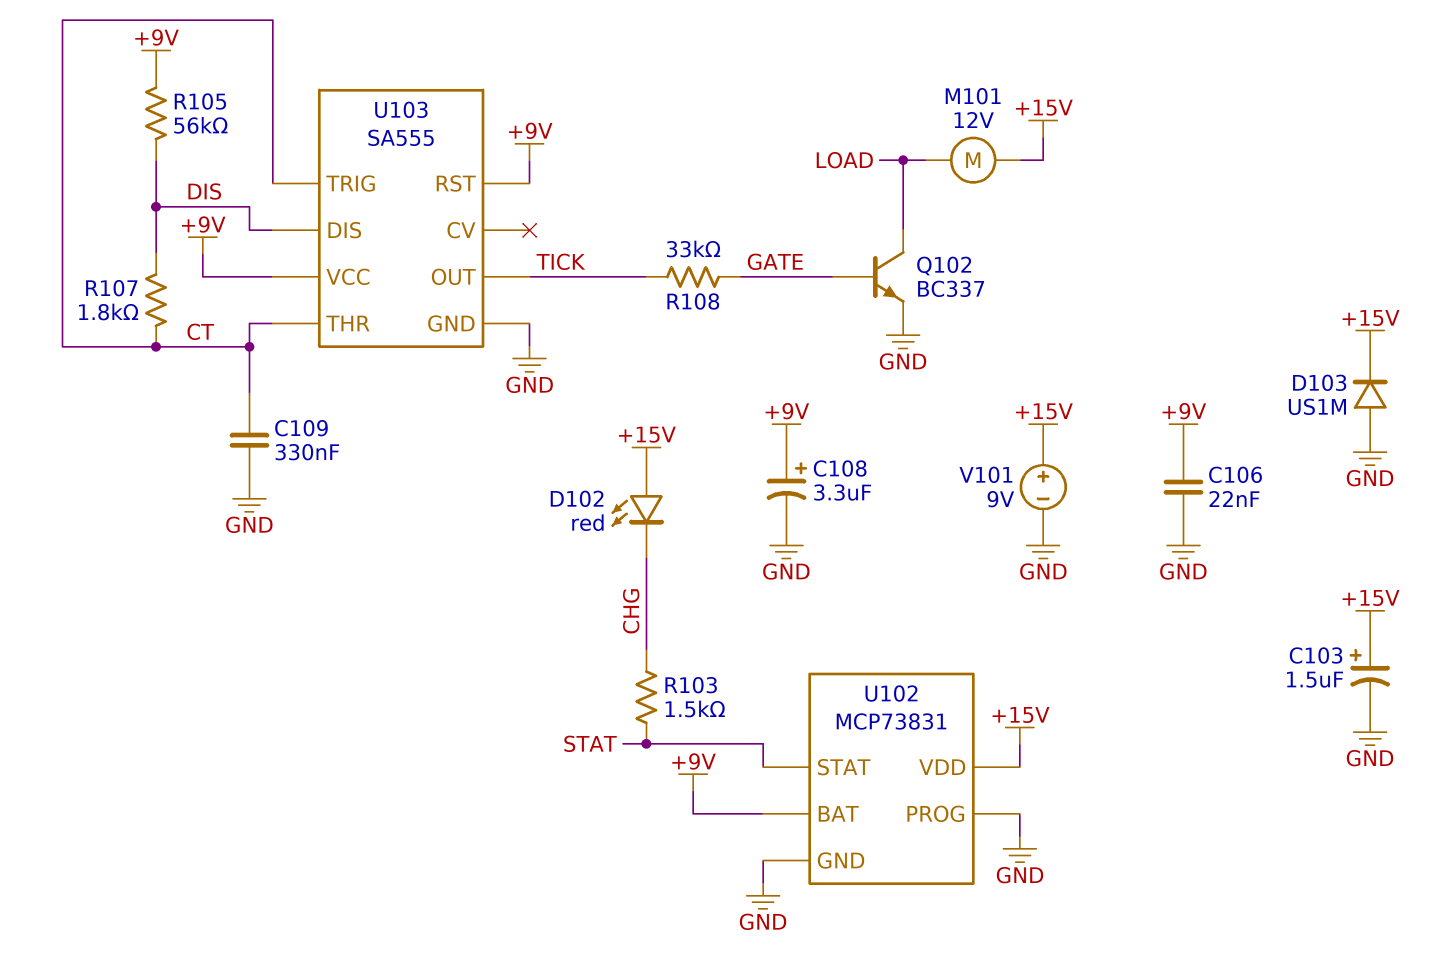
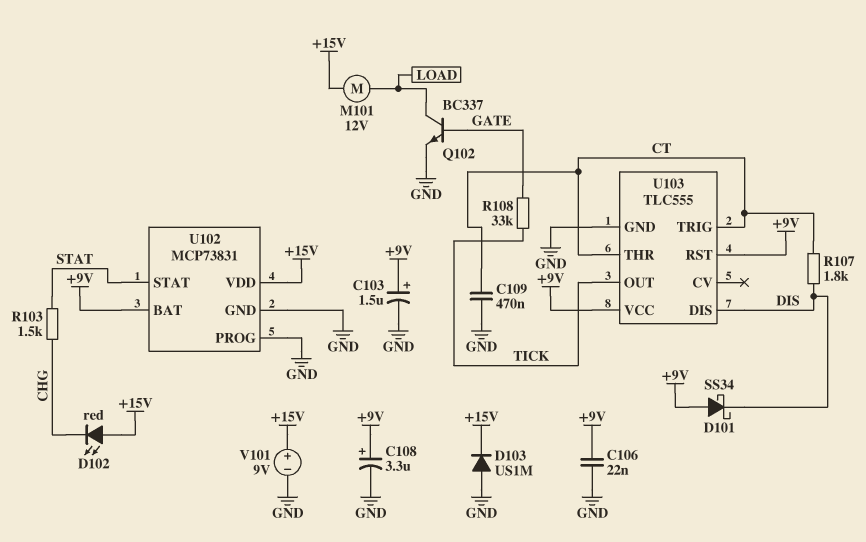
C103: 1.5uF (plus +15V, minus GND) -> 1.5uF (plus +9V, minus GND)
C109: 330nF (CT, GND) -> 470nF (CT, GND)
D101: none -> schottky SS34 (A +9V, K DIS)
R105: 56k (+9V, DIS) -> none
U103: SA555 -> TLC555

